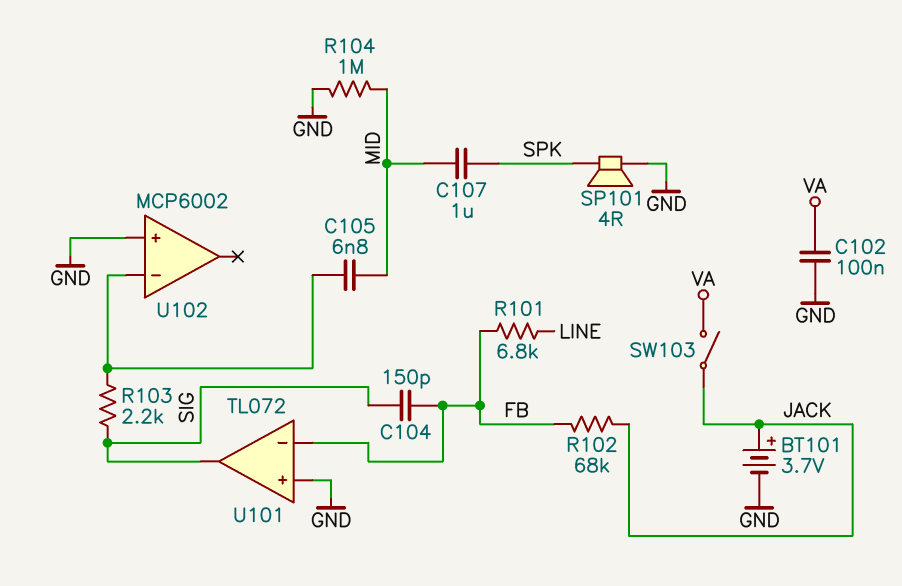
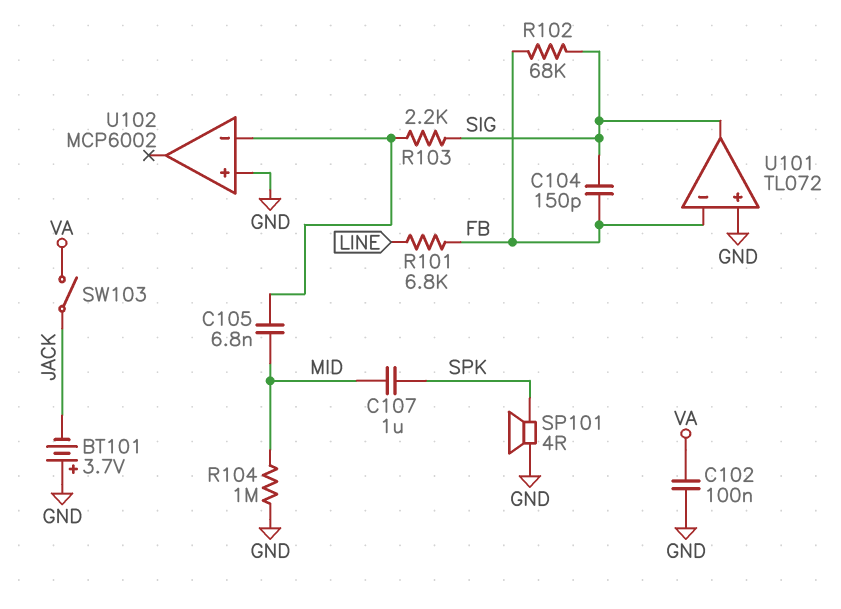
BT101: 3.7V (plus JACK, minus GND) -> 3.7V (plus GND, minus JACK)
R102: 68k (FB, JACK) -> 68k (FB, SIG)

